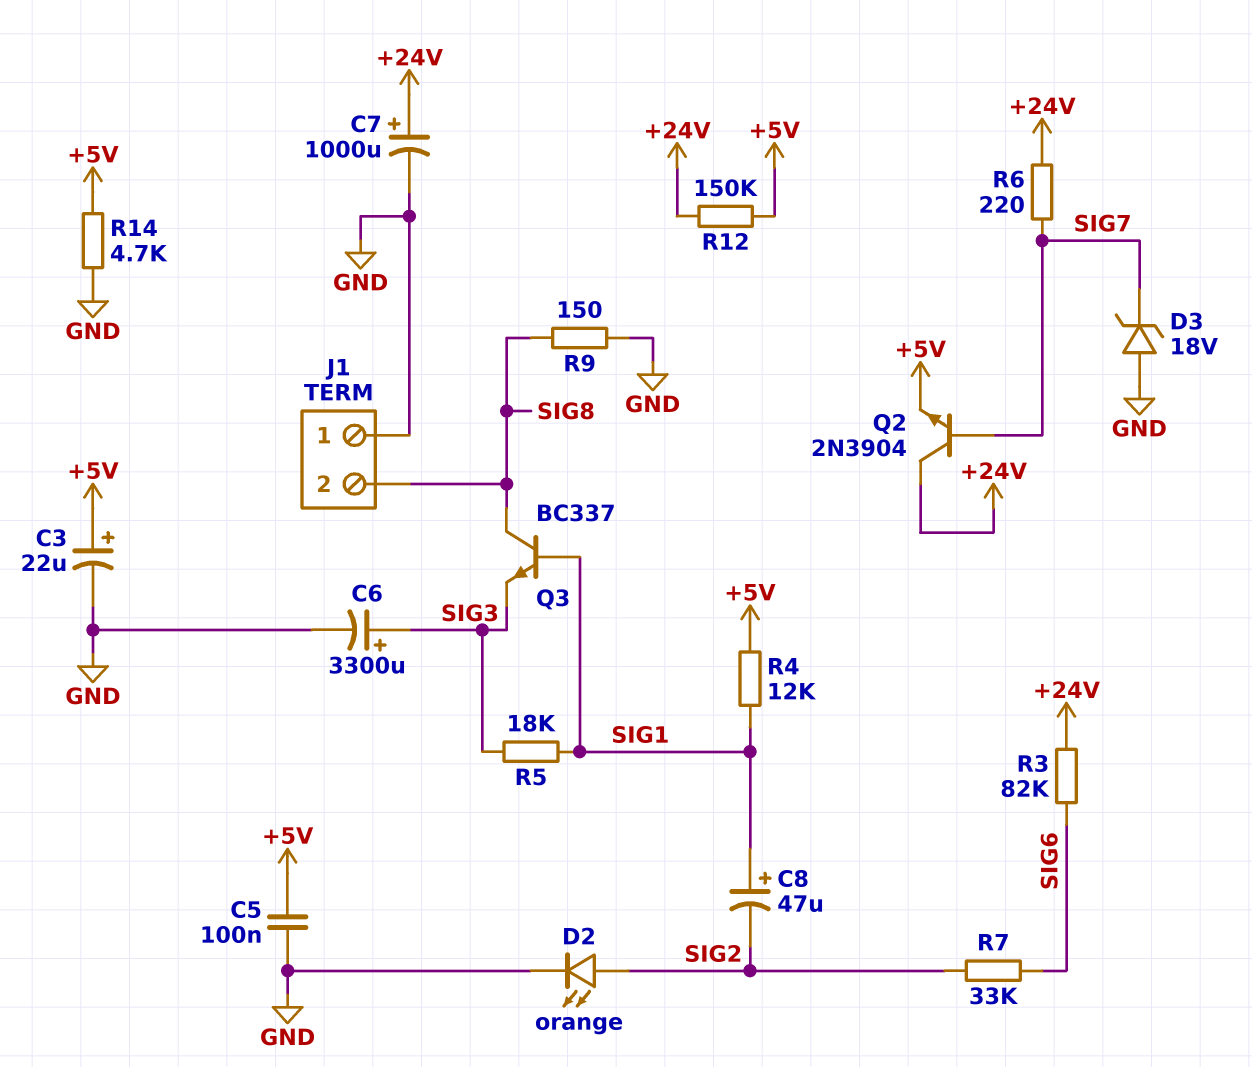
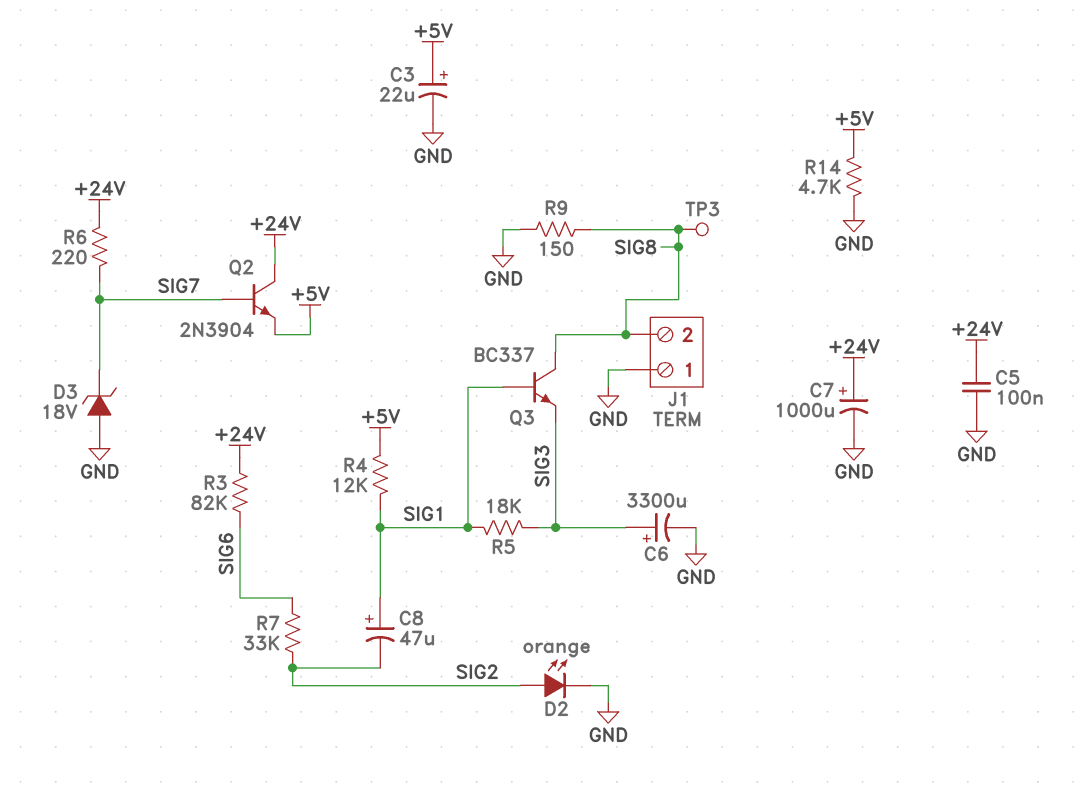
C5: 100nF (+5V, GND) -> 100nF (+24V, GND)
R12: 150k (+5V, +24V) -> none
TP3: none -> test point (SIG8)

